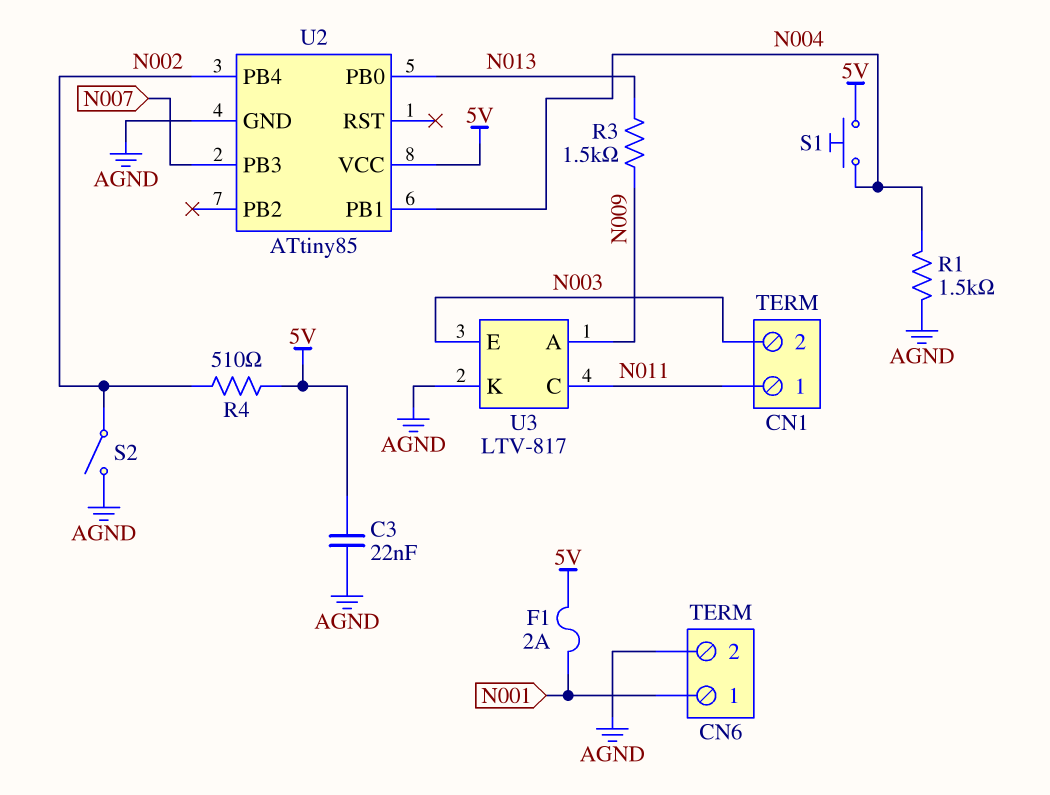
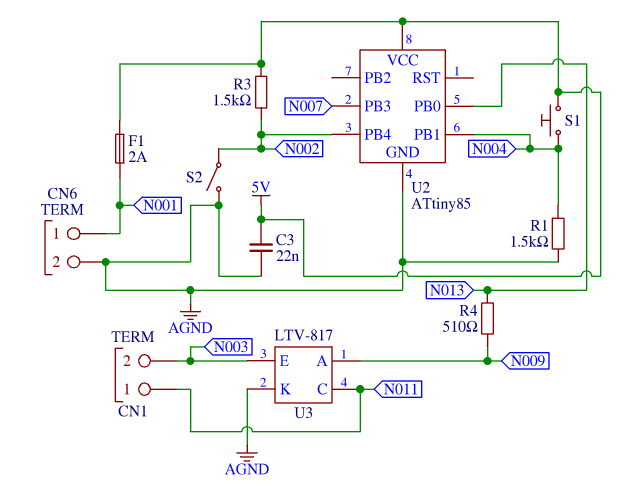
R3: 1.5k (N009, N013) -> 1.5k (5V, N002)
R4: 510 (5V, N002) -> 510 (N009, N013)

